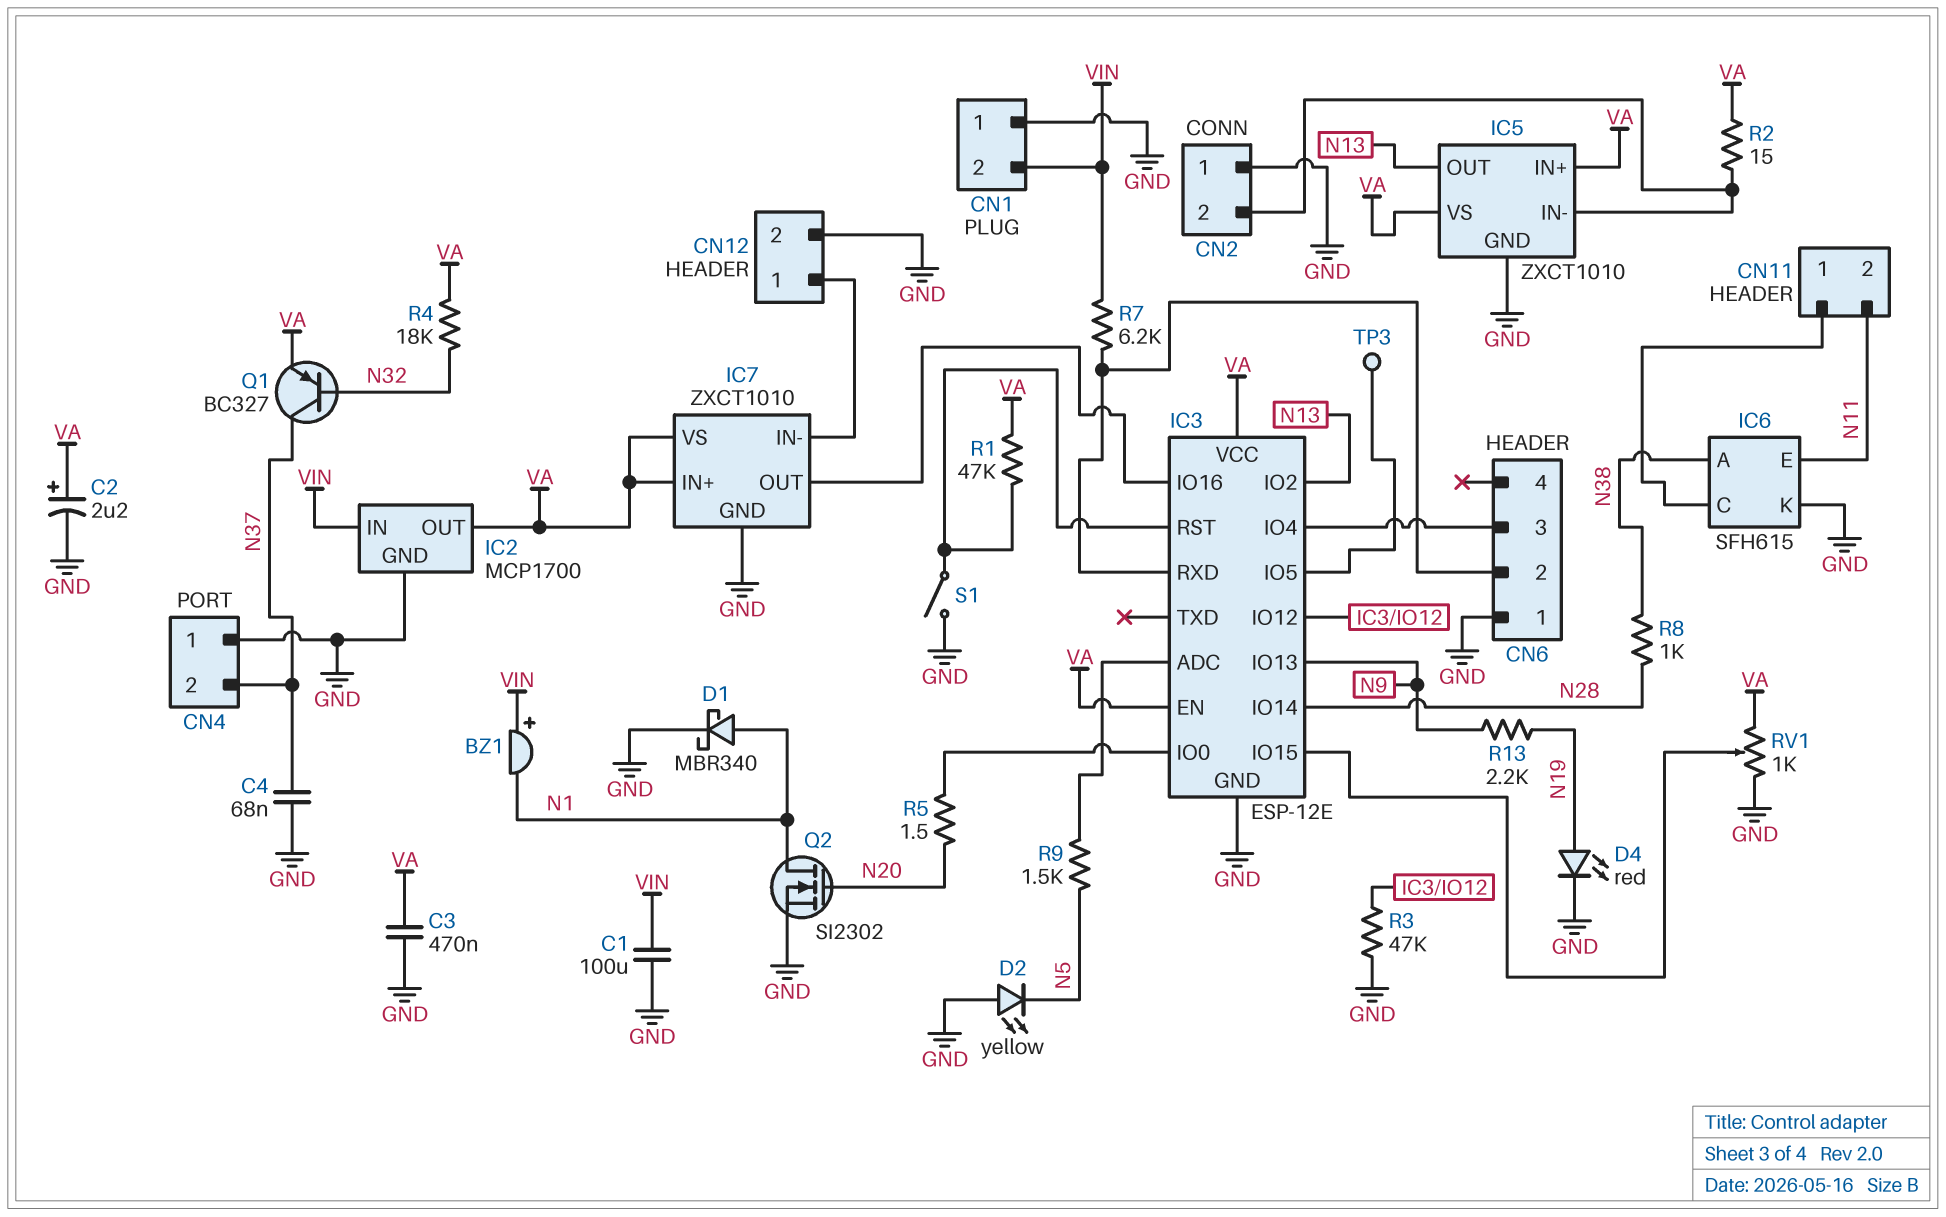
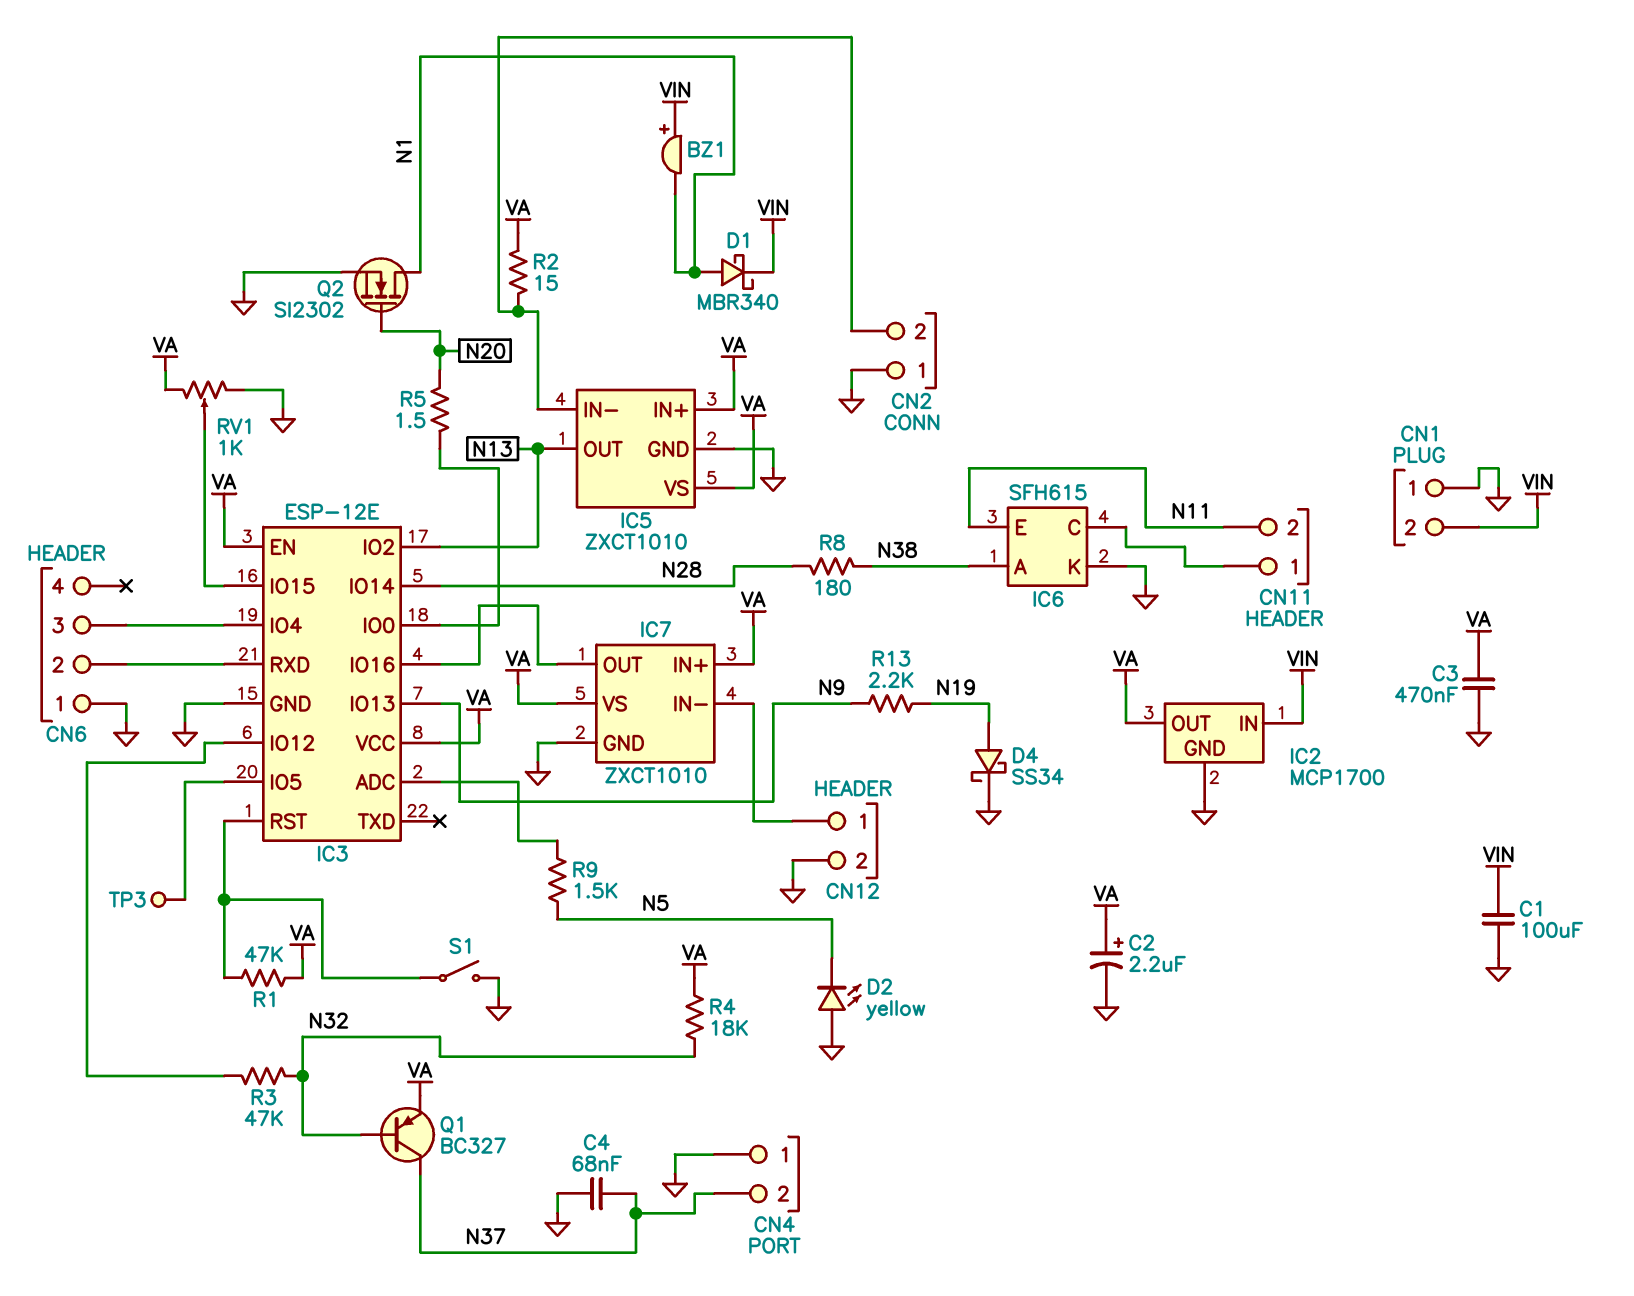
D1: schottky MBR340 (A N1, K GND) -> schottky MBR340 (A N1, K VIN)
D4: LED red (A N19, K GND) -> schottky SS34 (A N19, K GND)
R3: 47k (GND, IC3/IO12) -> 47k (IC3/IO12, N32)
R7: 6.2k (CN6/2, VIN) -> none
R8: 1k (N28, N38) -> 180 (N28, N38)

